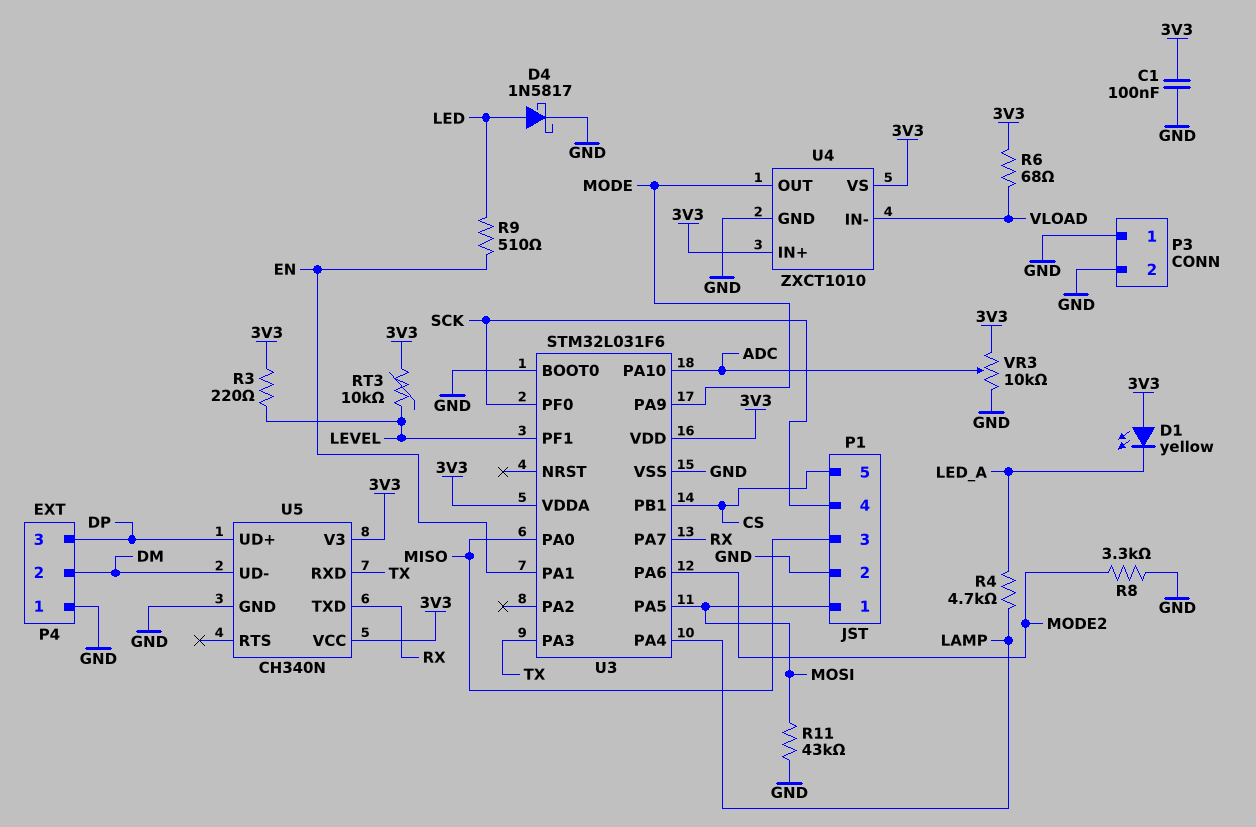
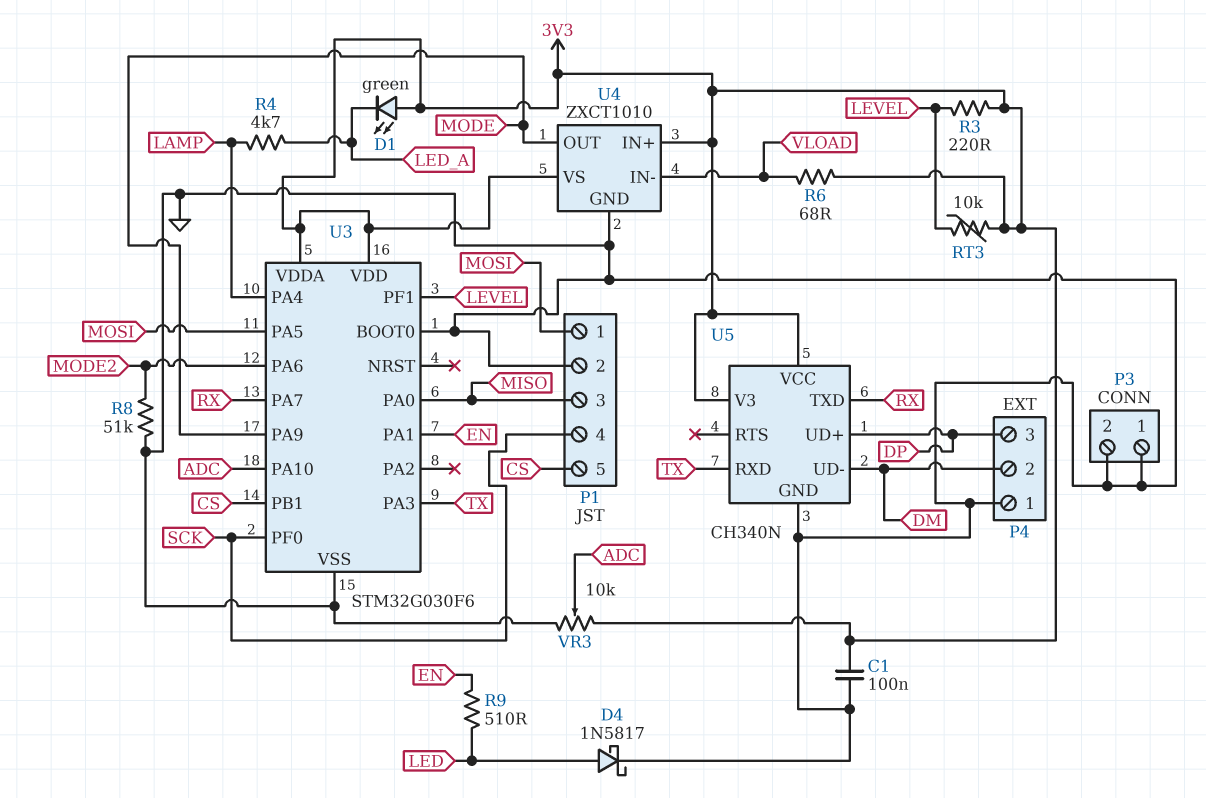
D1: LED yellow (A 3V3, K LED_A) -> LED green (A 3V3, K LED_A)
R8: 3.3k (GND, MODE2) -> 51k (GND, MODE2)
R11: 43k (GND, MOSI) -> none
U3: STM32L031F6 -> STM32G030F6

